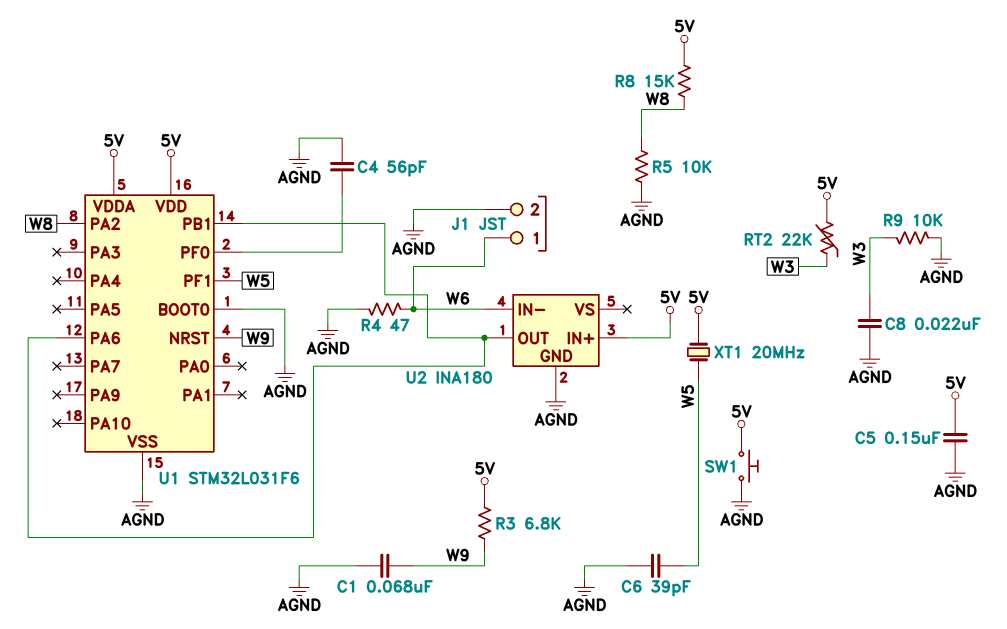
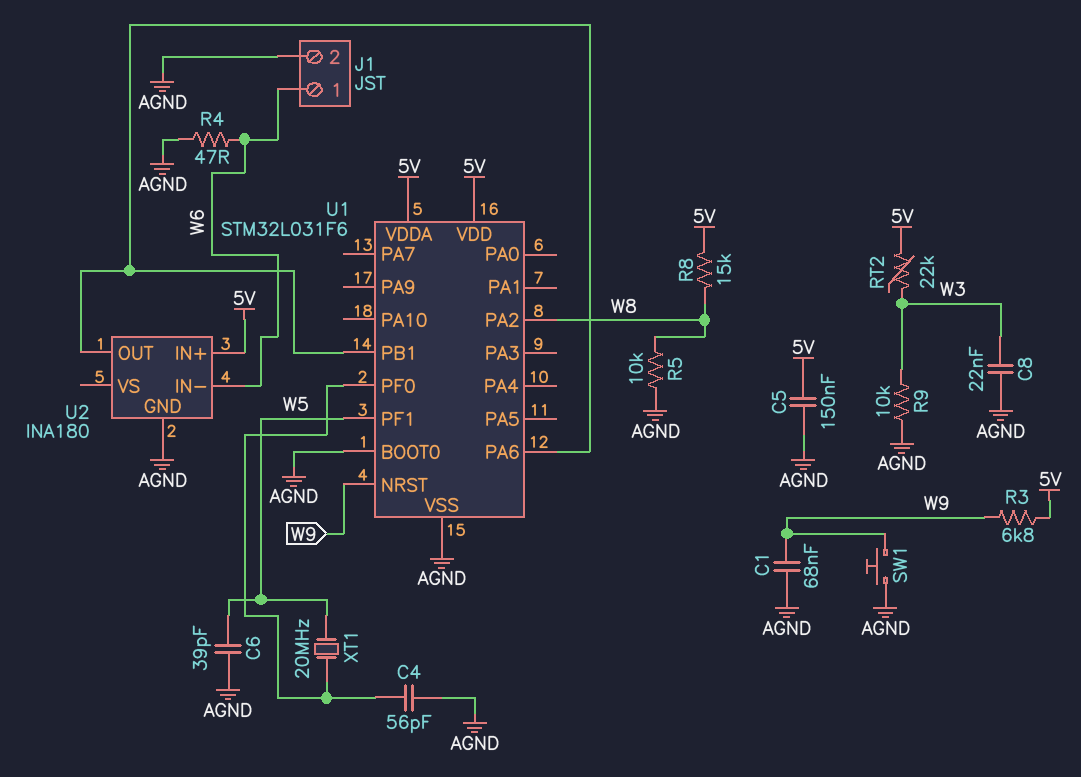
SW1: button (5V, AGND) -> button (AGND, W9)
XT1: 20MHz (5V, W5) -> 20MHz (U1/PF0, W5)

